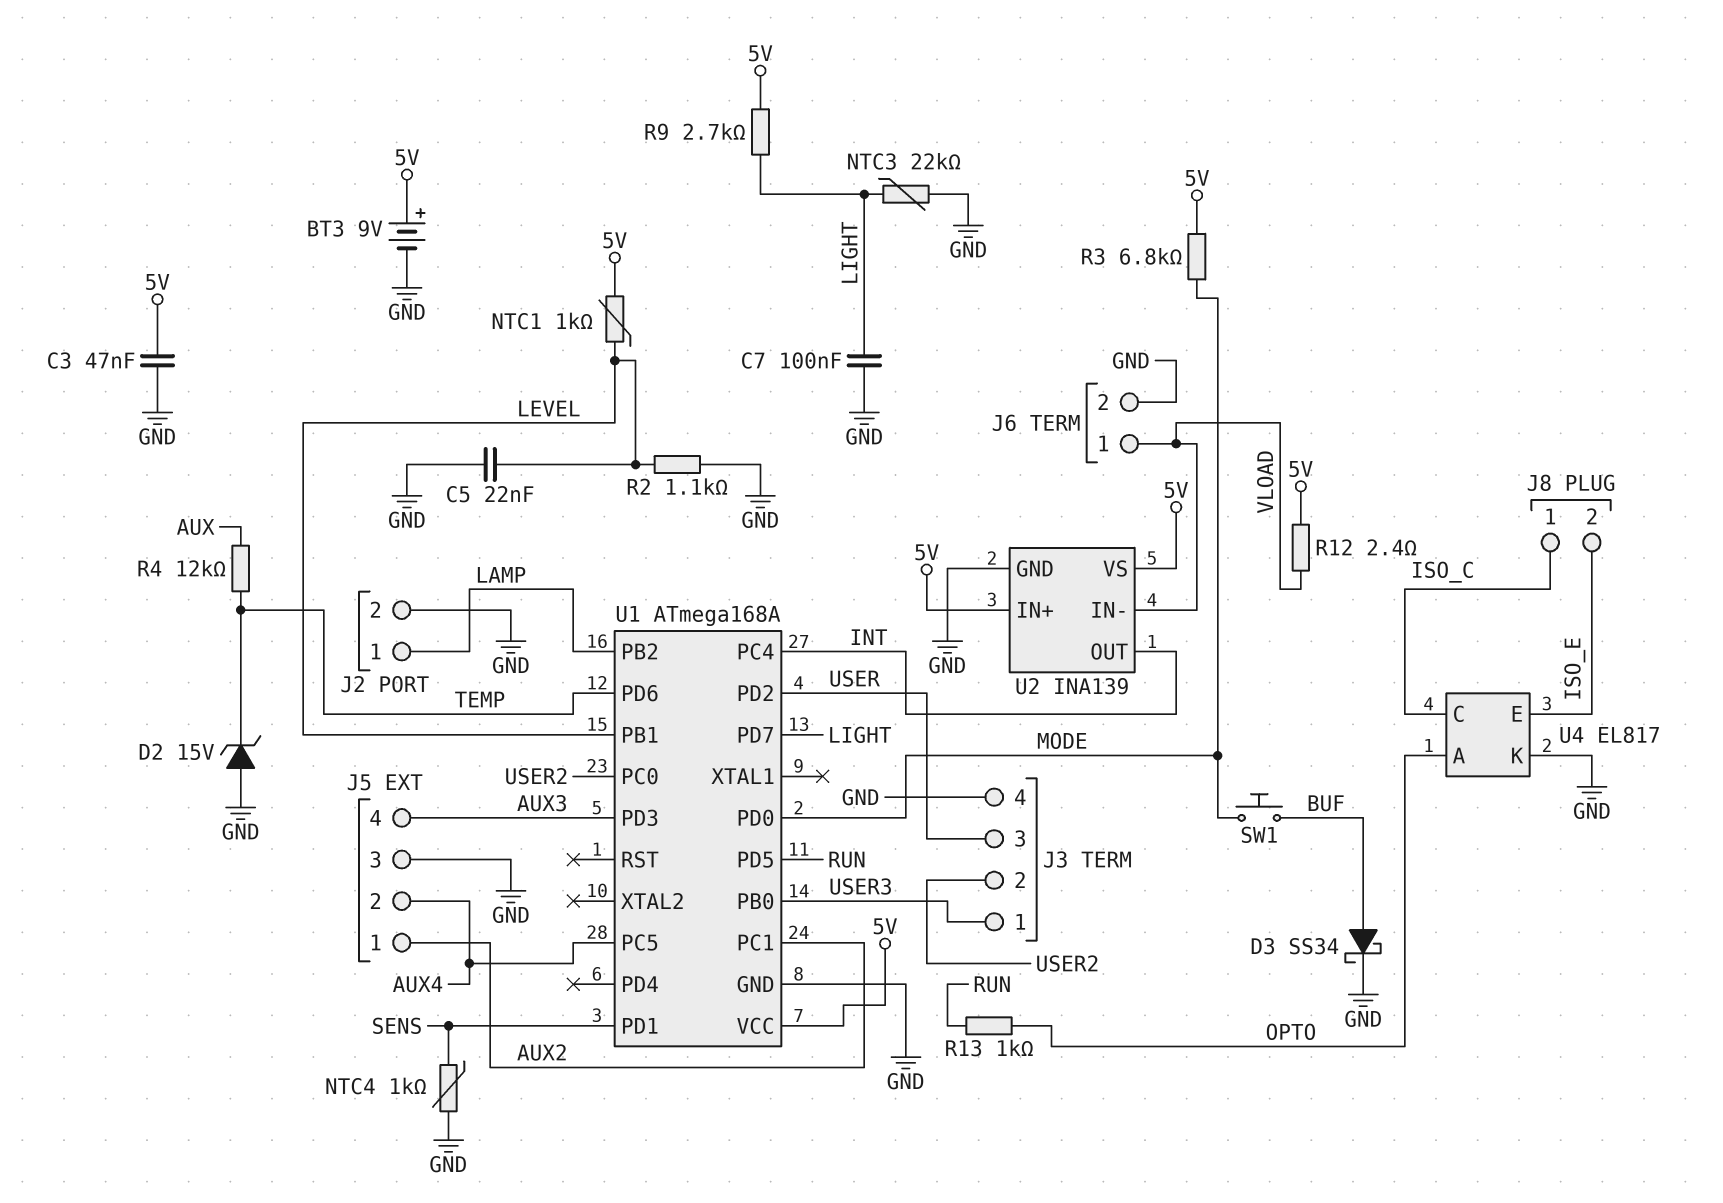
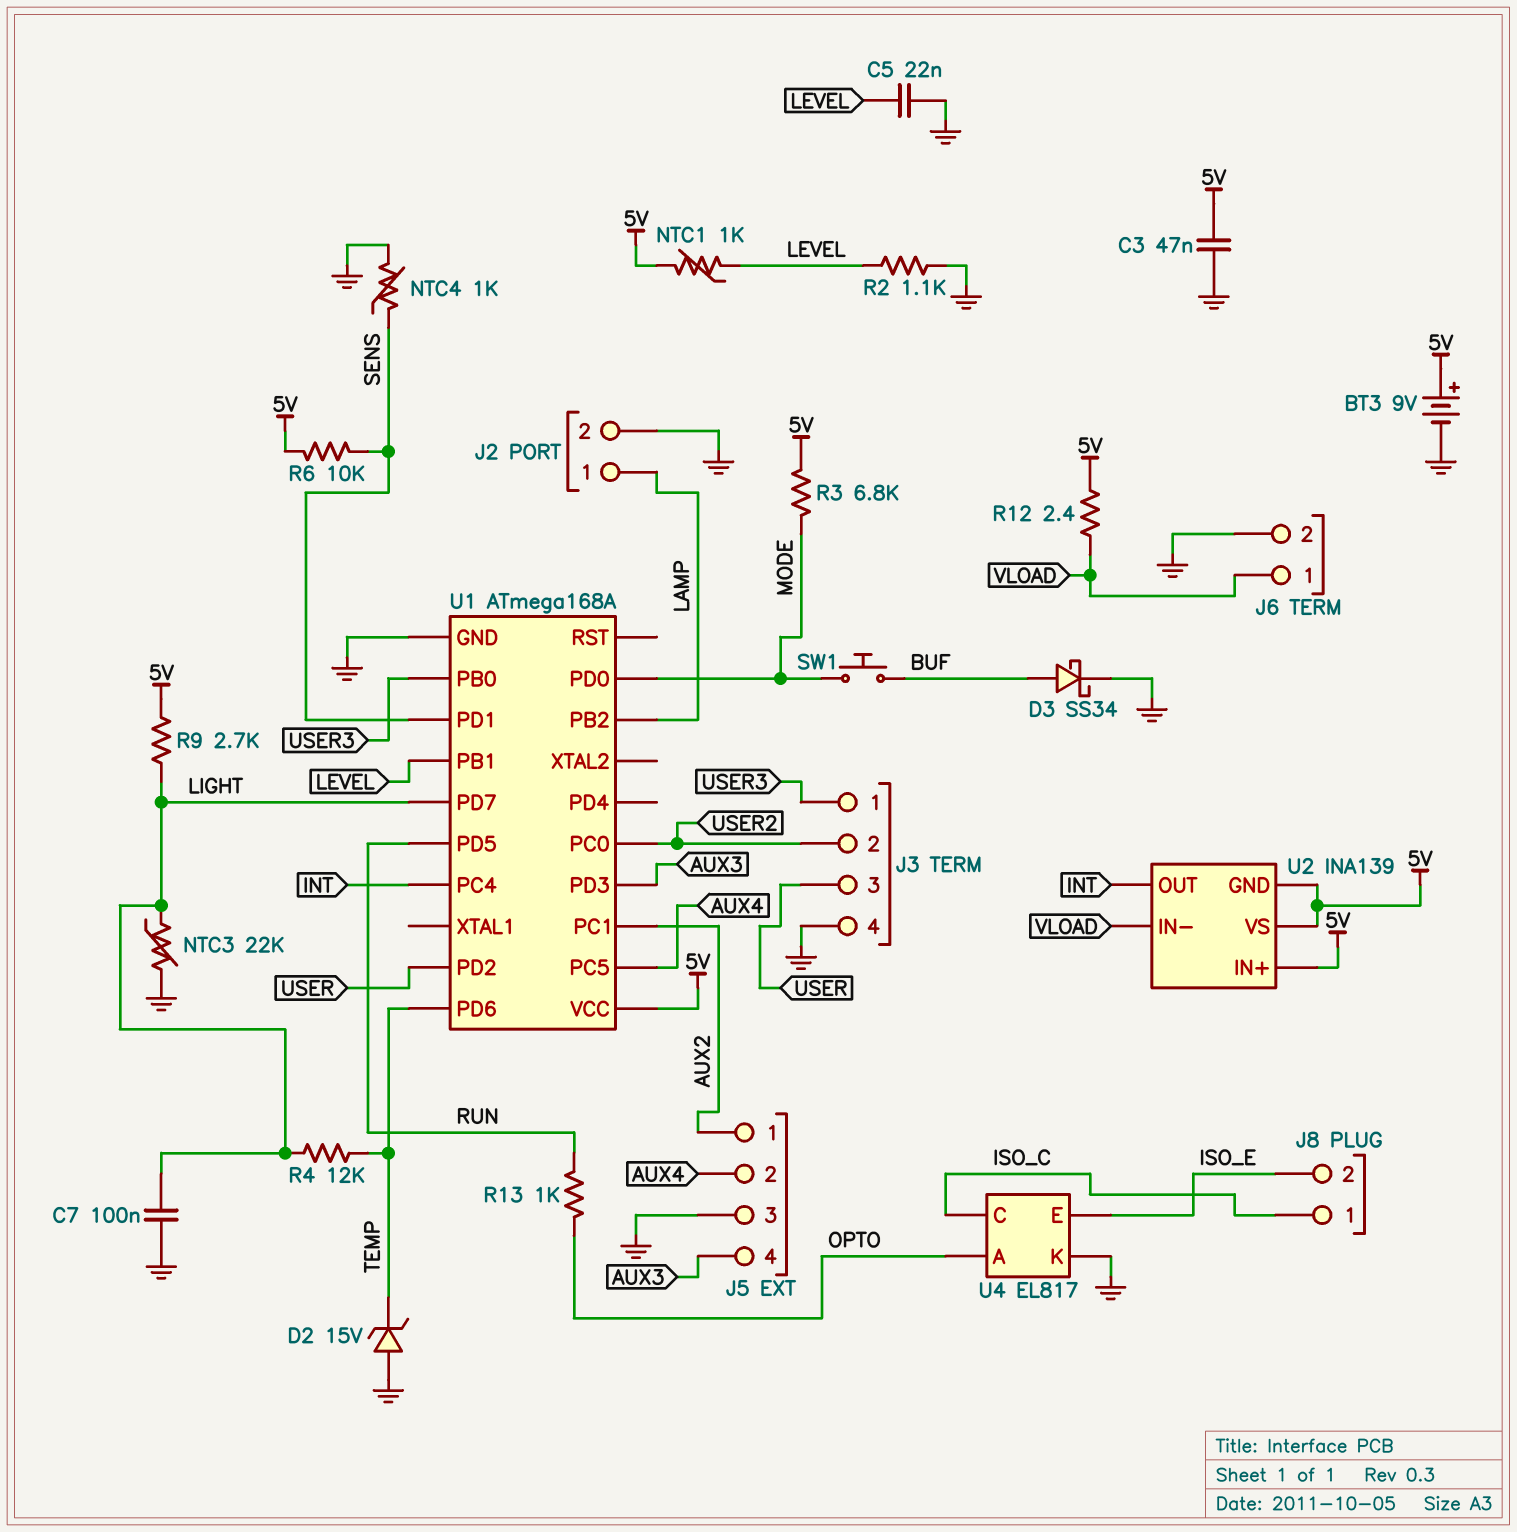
R4: 12k (AUX, TEMP) -> 12k (LIGHT, TEMP)
R6: none -> 10k (5V, SENS)
U2 pin GND: GND -> 5V

